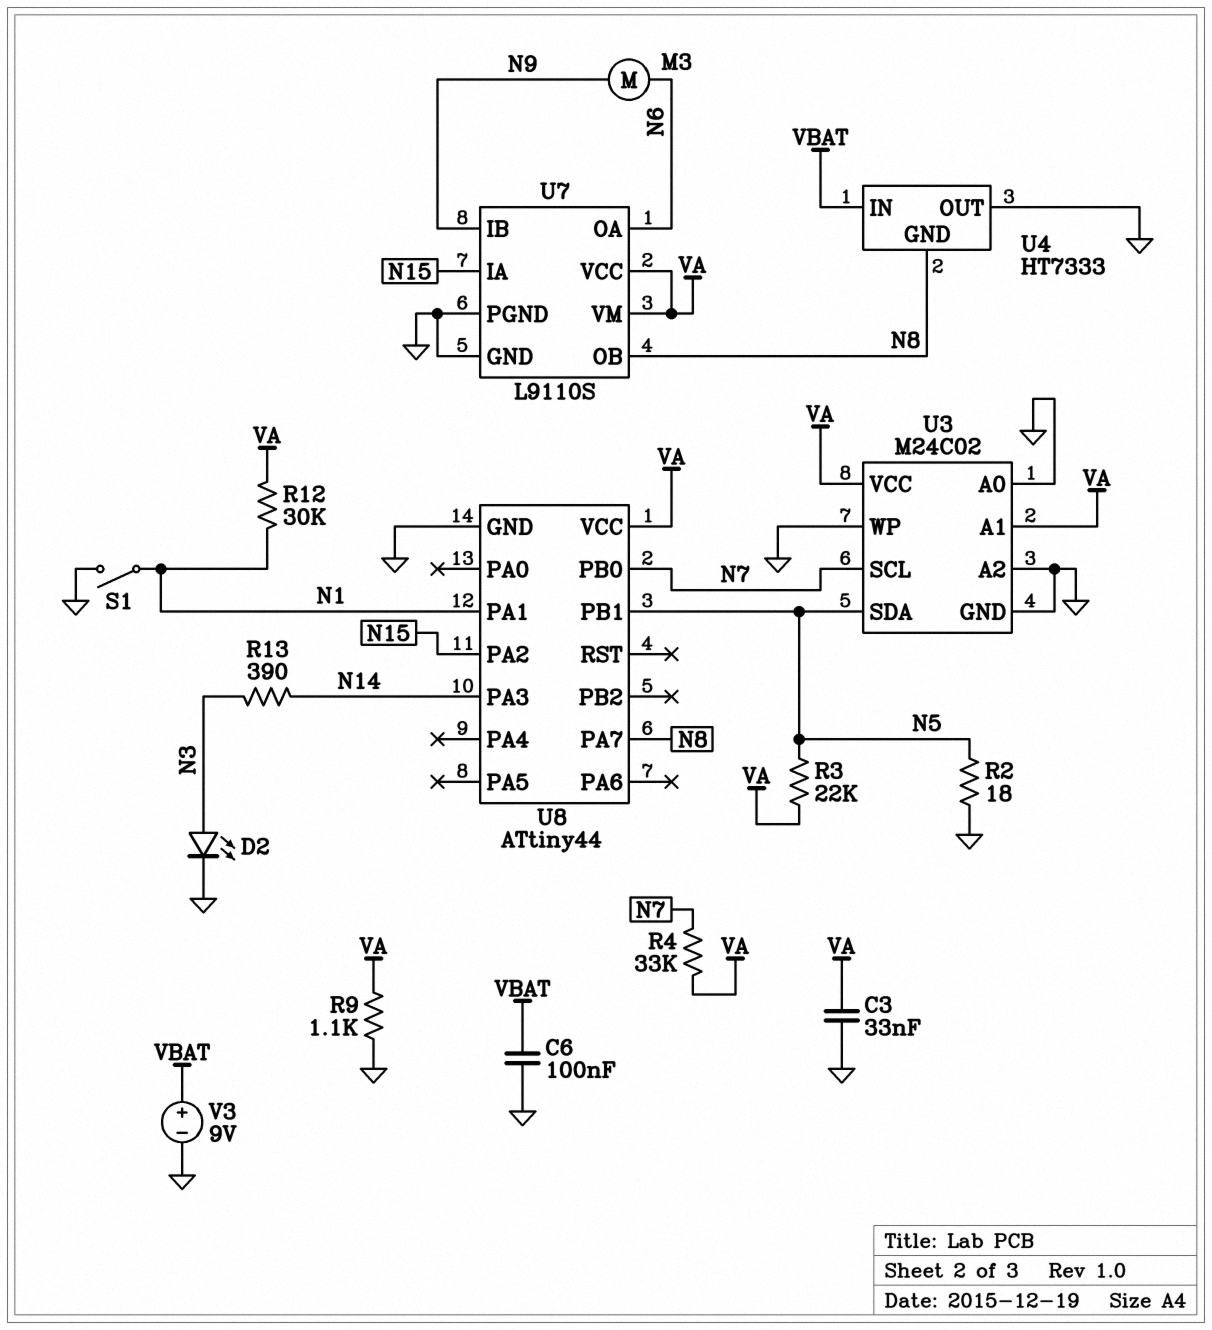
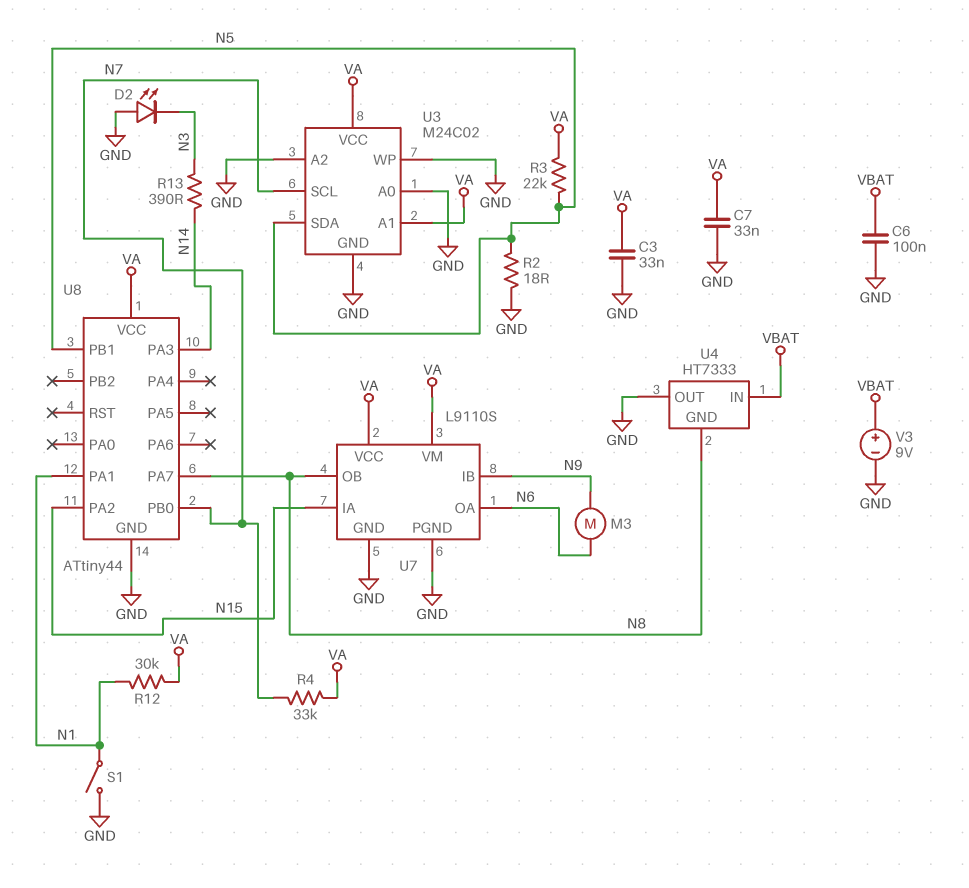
C7: none -> 33nF (GND, VA)
D2: LED (A N3, K GND) -> LED (A GND, K N3)
R9: 1.1k (GND, VA) -> none

